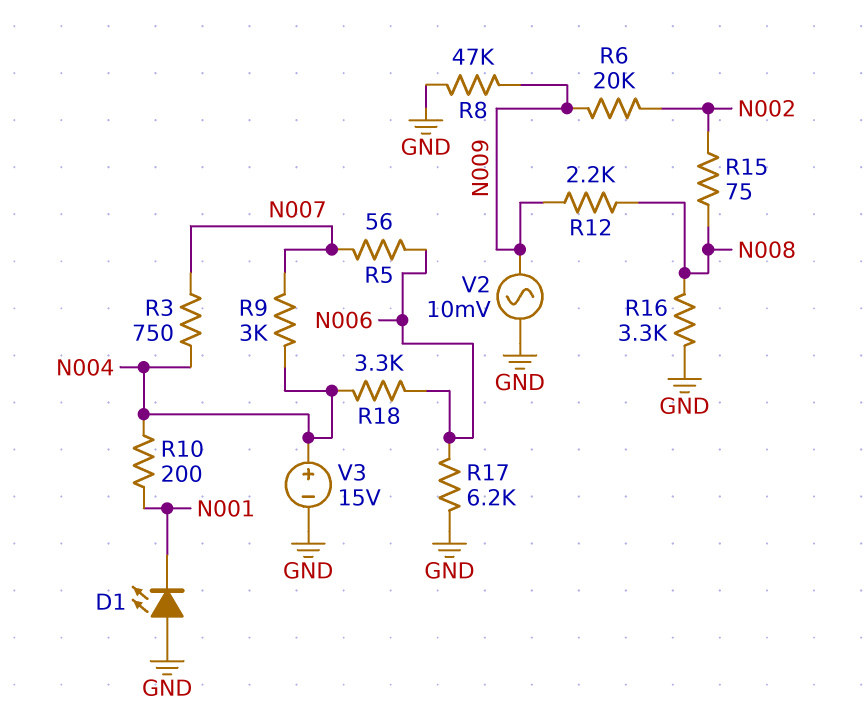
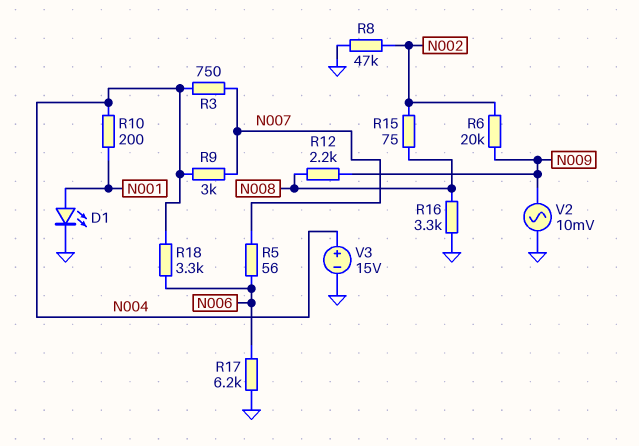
D1: LED (A GND, K N001) -> LED (A N001, K GND)
R8: 47k (GND, N009) -> 47k (GND, N002)

